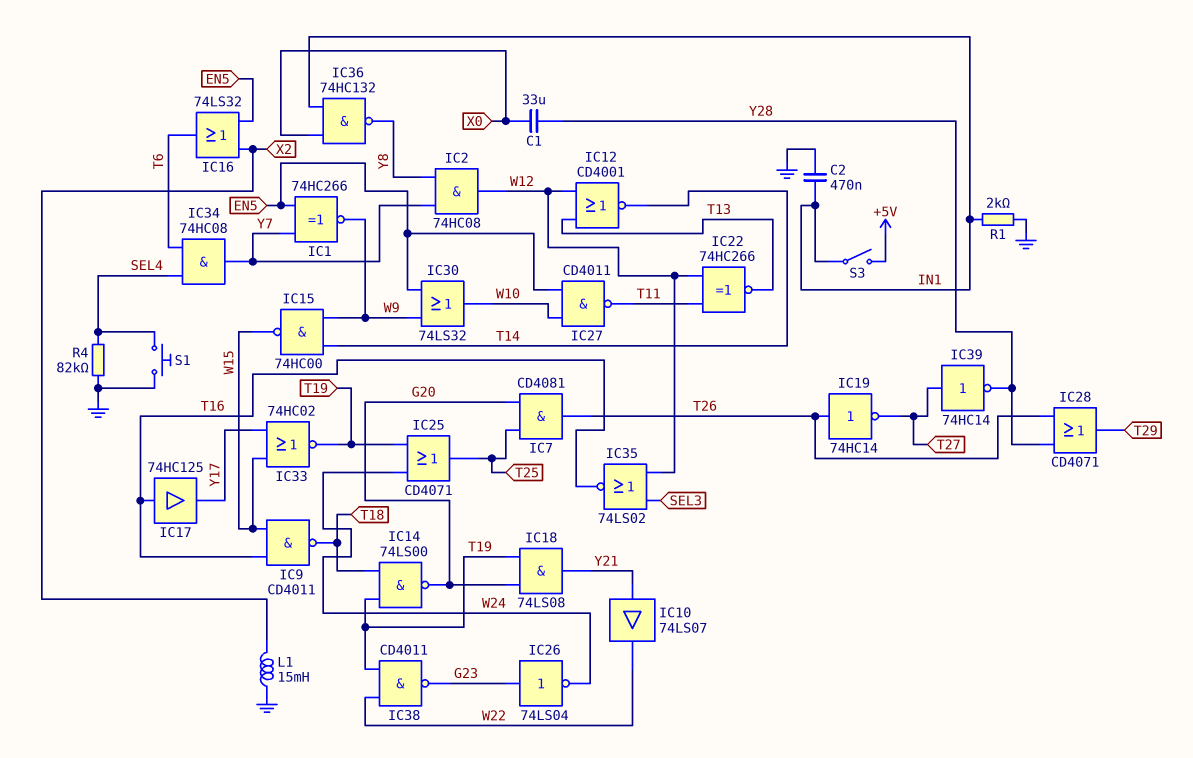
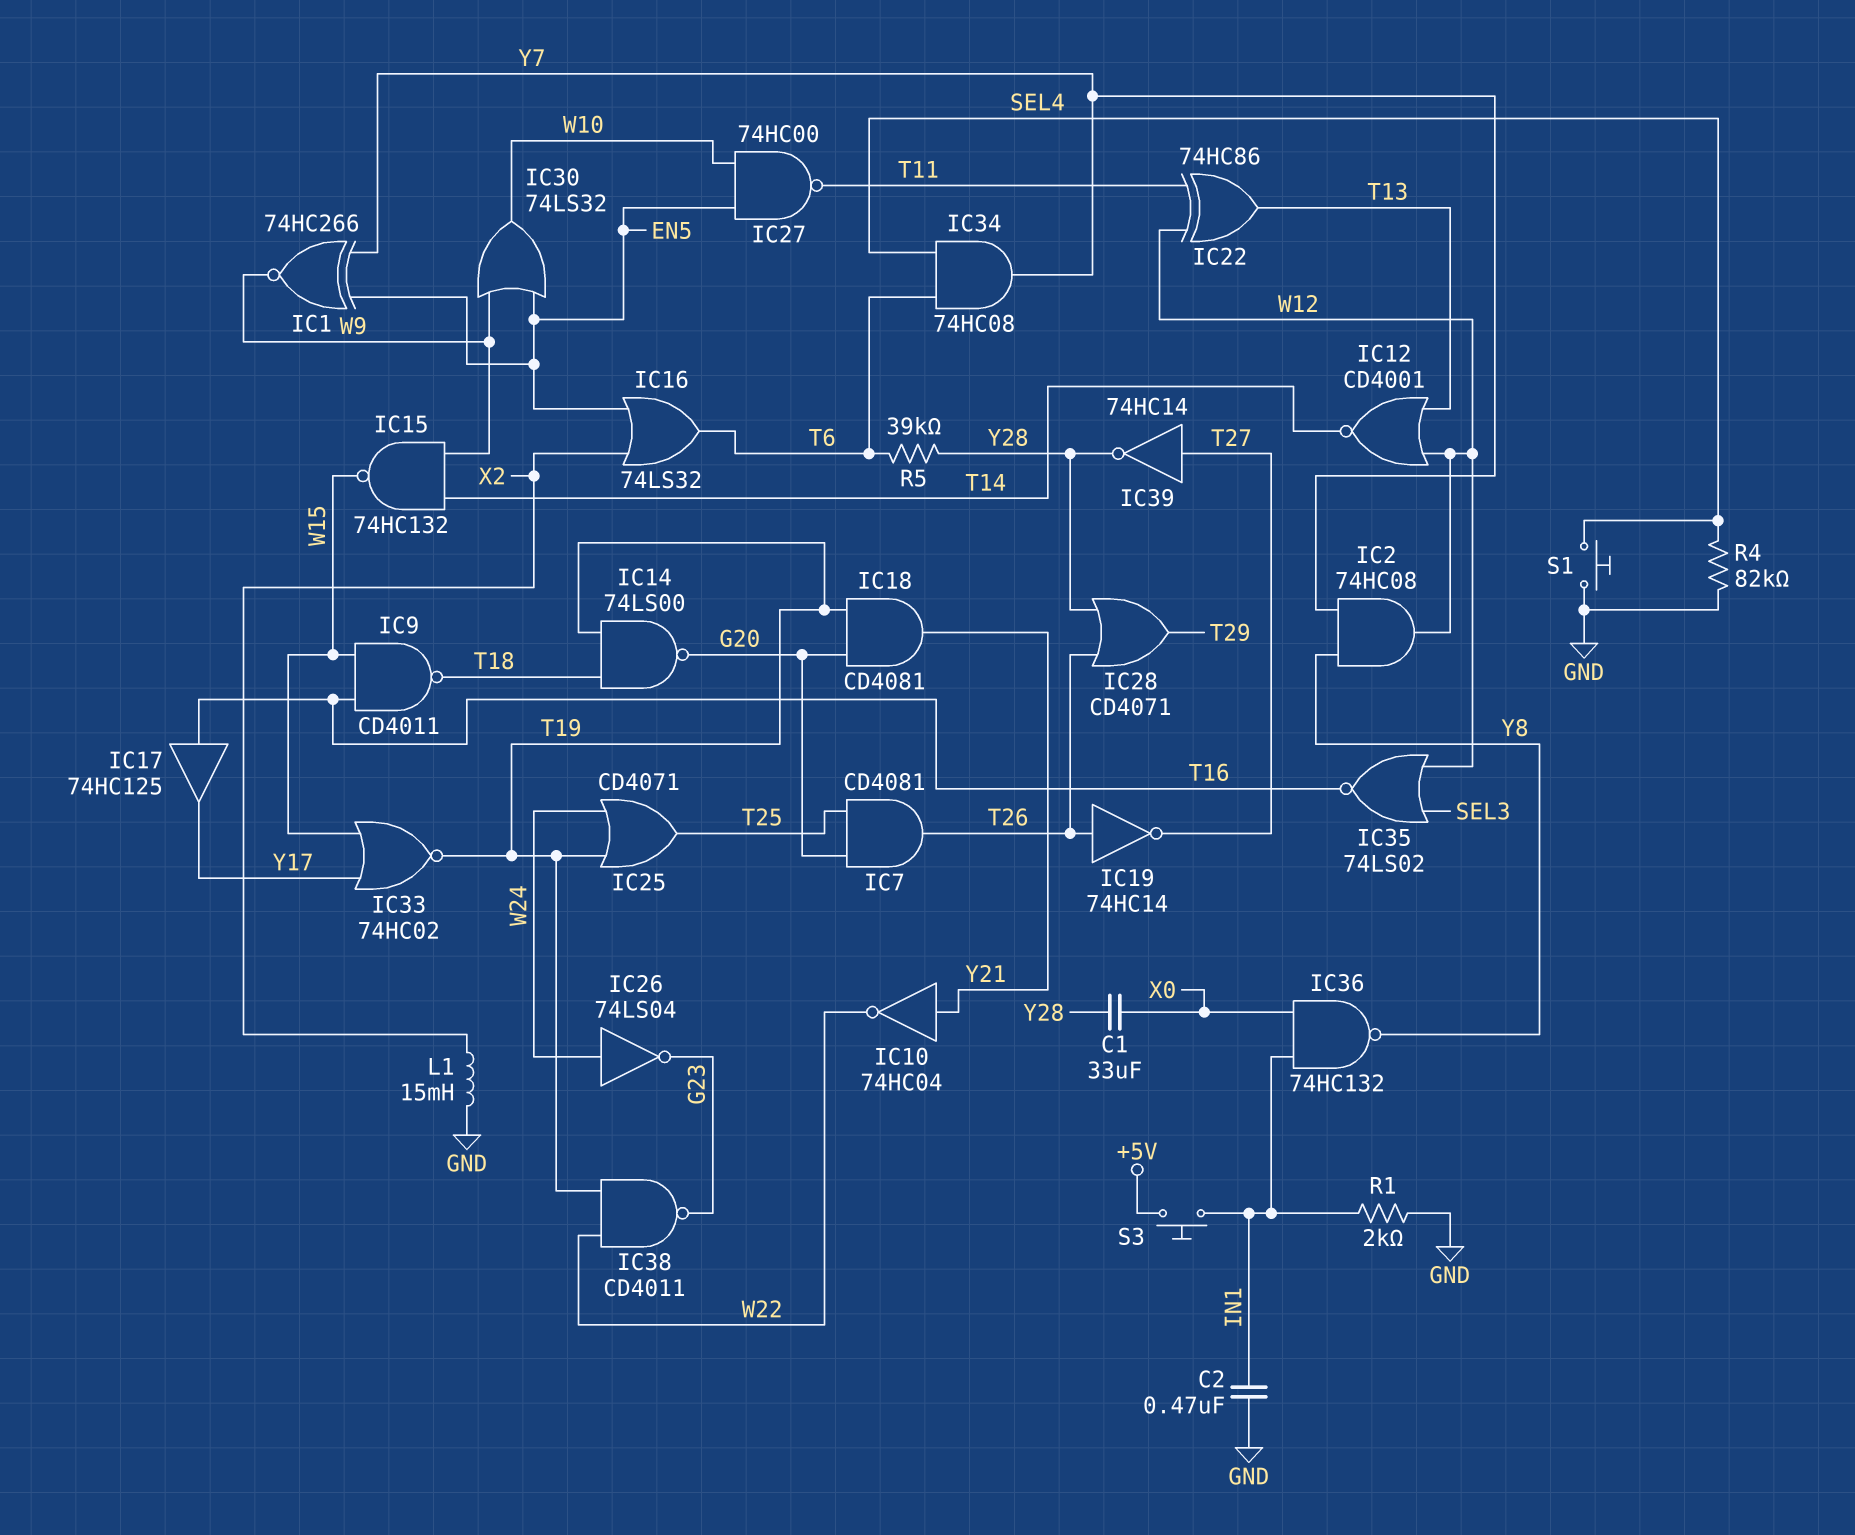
IC10: buffer 74LS07 (in Y21, out W22) -> NOT 74HC04 (in Y21, out W22)
IC15: NAND 74HC00 (in T14, in W9, out W15) -> NAND 74HC132 (in T14, in W9, out W15)
IC18: AND 74LS08 (in G20, in T19, out Y21) -> AND CD4081 (in G20, in T19, out Y21)
IC22: XNOR 74HC266 (in T11, in W12, out T13) -> XOR 74HC86 (in T11, in W12, out T13)
IC26: NOT 74LS04 (in G23, out W24) -> NOT 74LS04 (in W24, out G23)
IC27: NAND CD4011 (in EN5, in W10, out T11) -> NAND 74HC00 (in EN5, in W10, out T11)
R5: none -> 39k (T6, Y28)
S3: switch (+5V, IN1) -> button (+5V, IN1)

